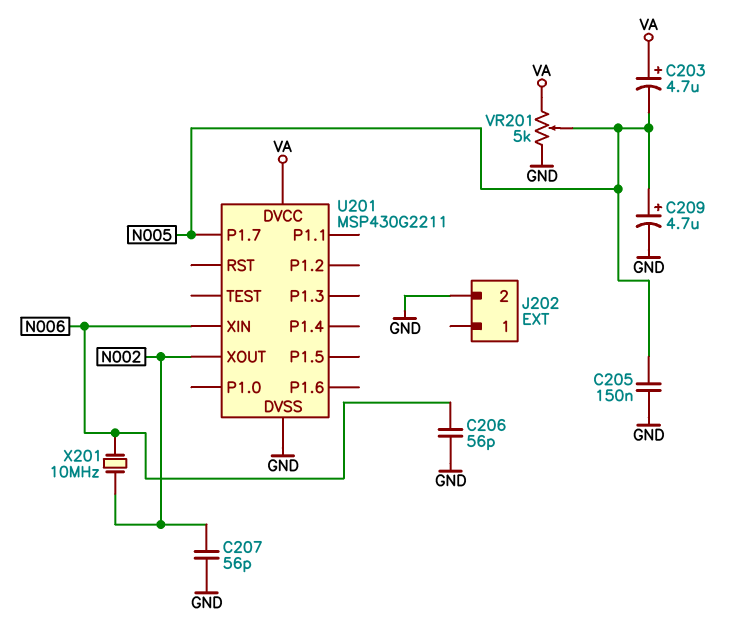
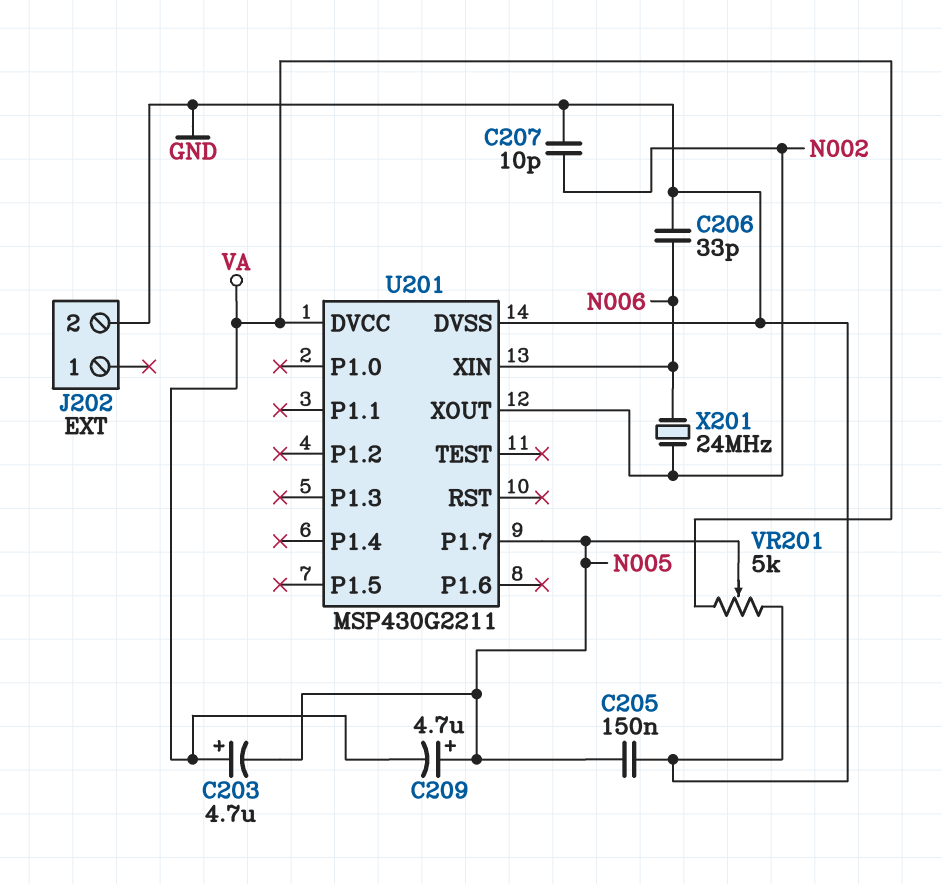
C206: 56pF (GND, N006) -> 33pF (GND, N006)
C207: 56pF (GND, N002) -> 10pF (GND, N002)
C209: 4.7uF (plus N005, minus GND) -> 4.7uF (plus N005, minus VA)
X201: 10MHz (N002, N006) -> 24MHz (N002, N006)

